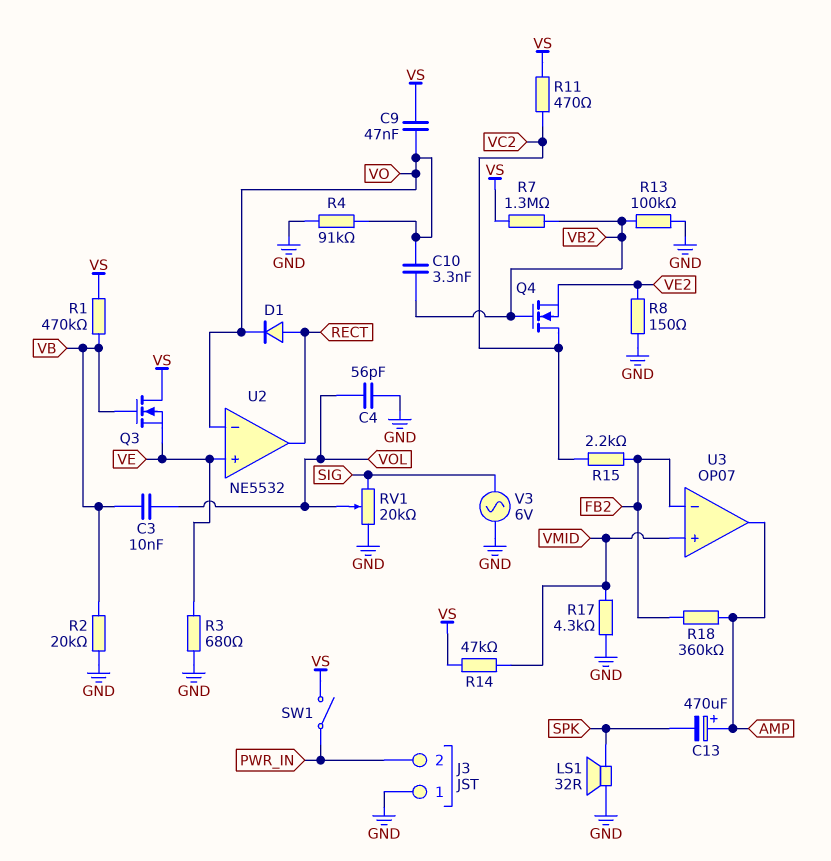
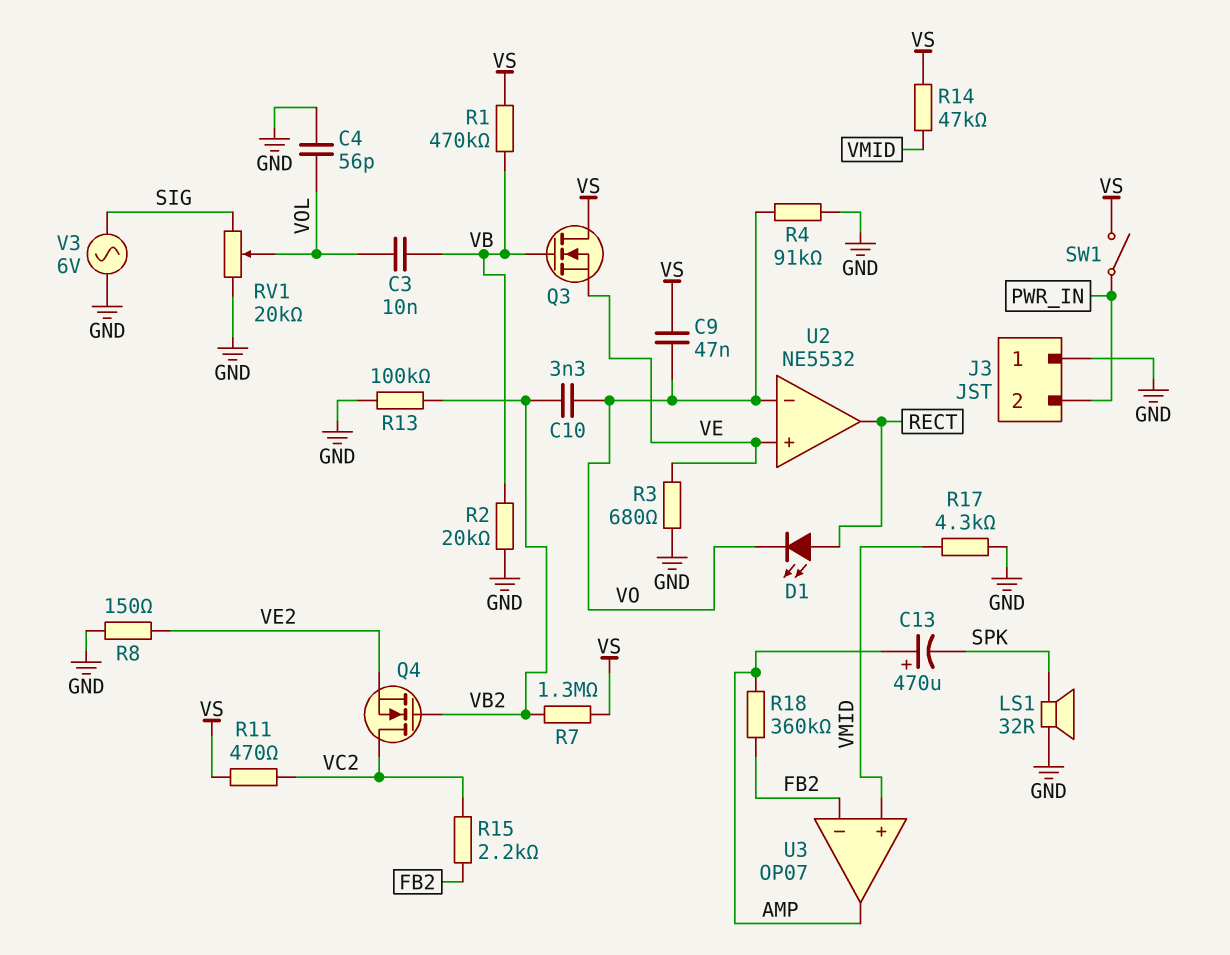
D1: diode (A RECT, K VO) -> LED (A RECT, K VO)

